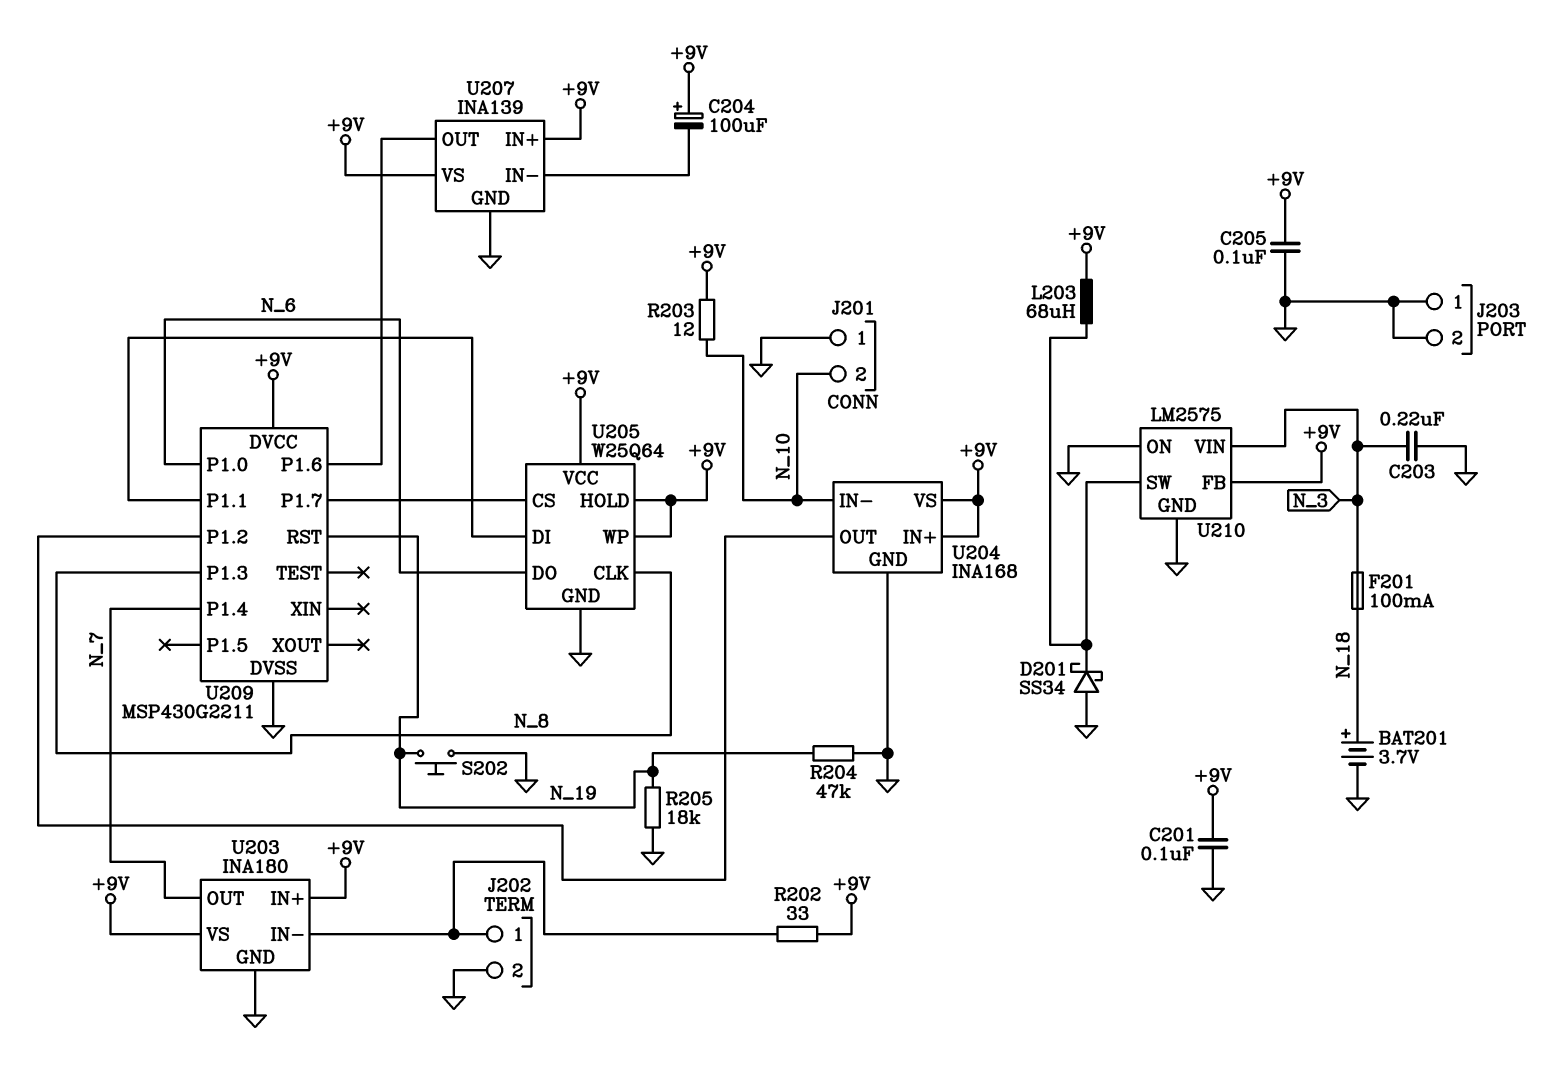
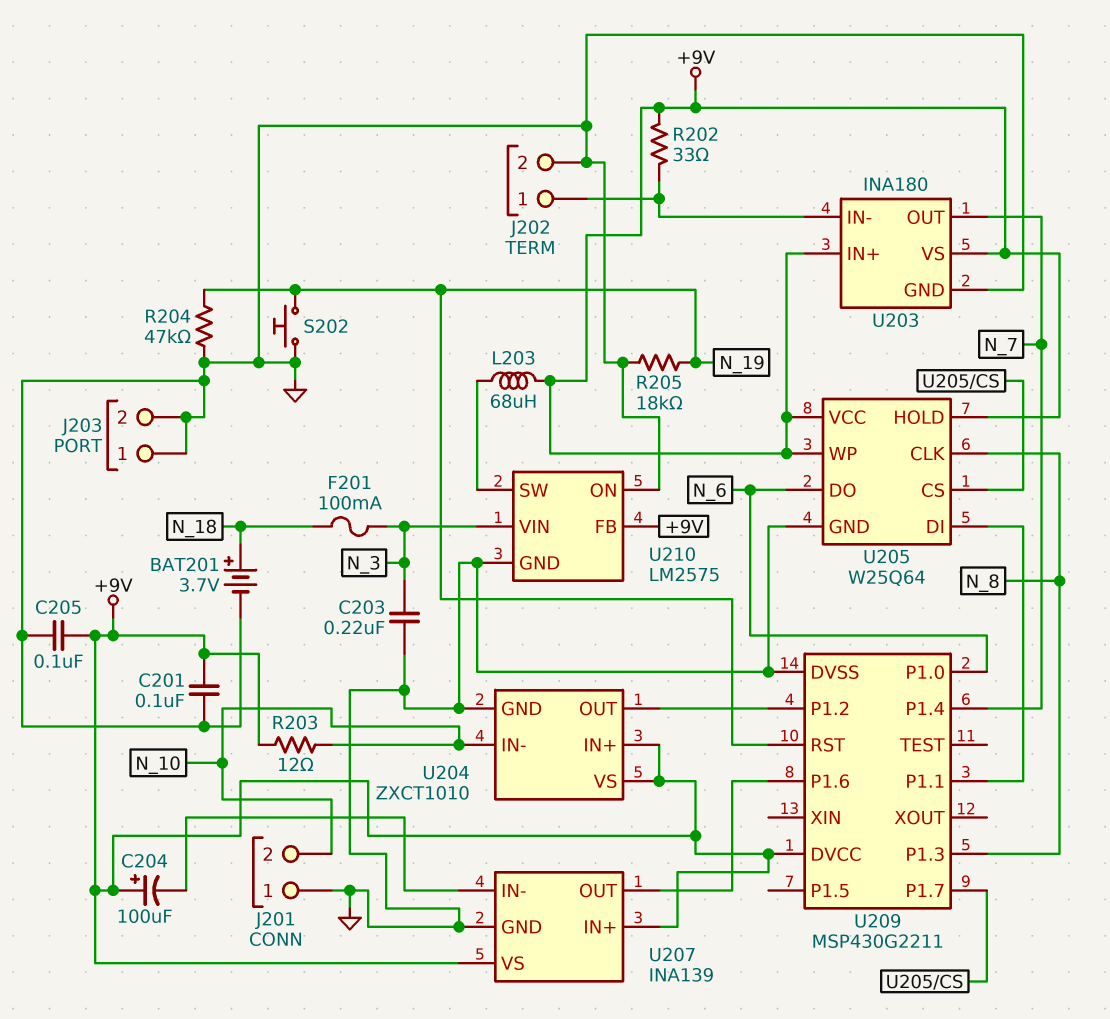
D201: schottky SS34 (A GND, K U210/SW) -> none
U204: INA168 -> ZXCT1010

